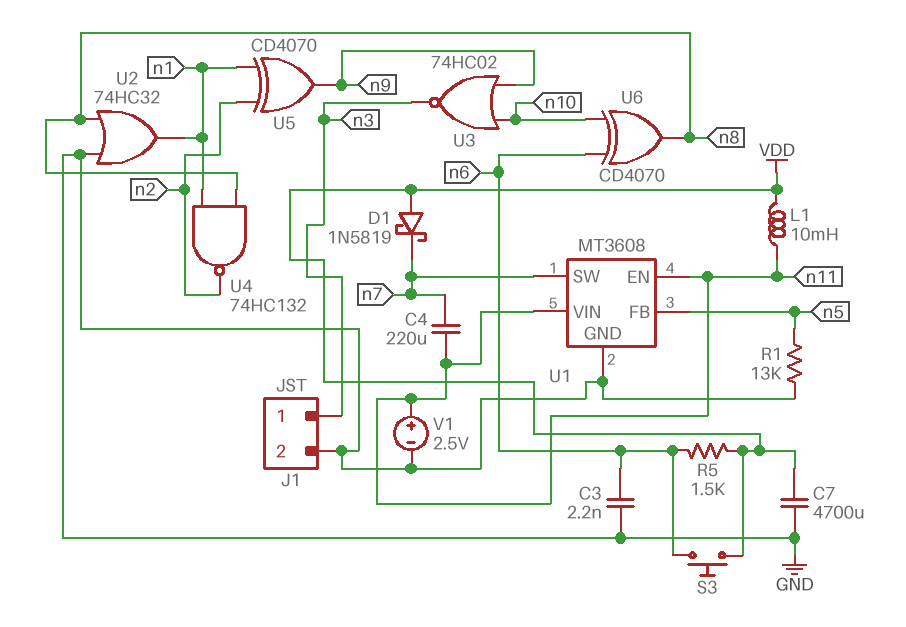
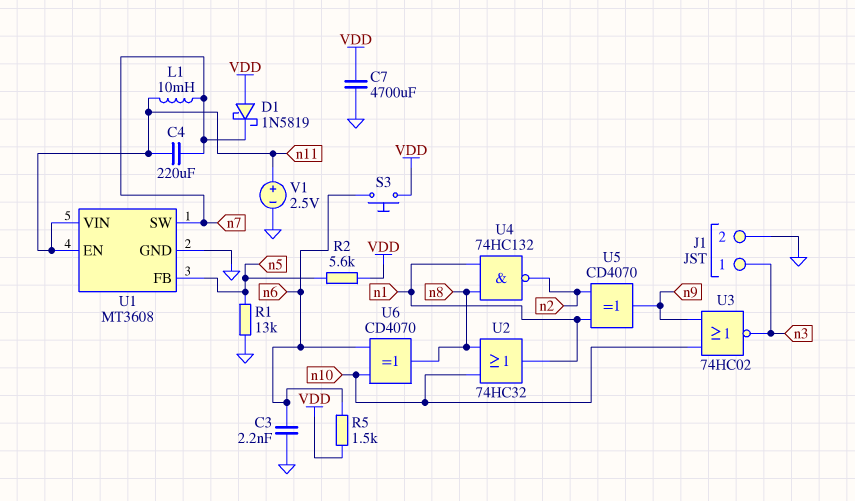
L1: 10mH (VDD, n11) -> 10mH (n7, n11)
R2: none -> 5.6k (VDD, n5)
U2: OR 74HC32 (in GND, in n8, out n1) -> OR 74HC32 (in n8, in n10, out n1)

